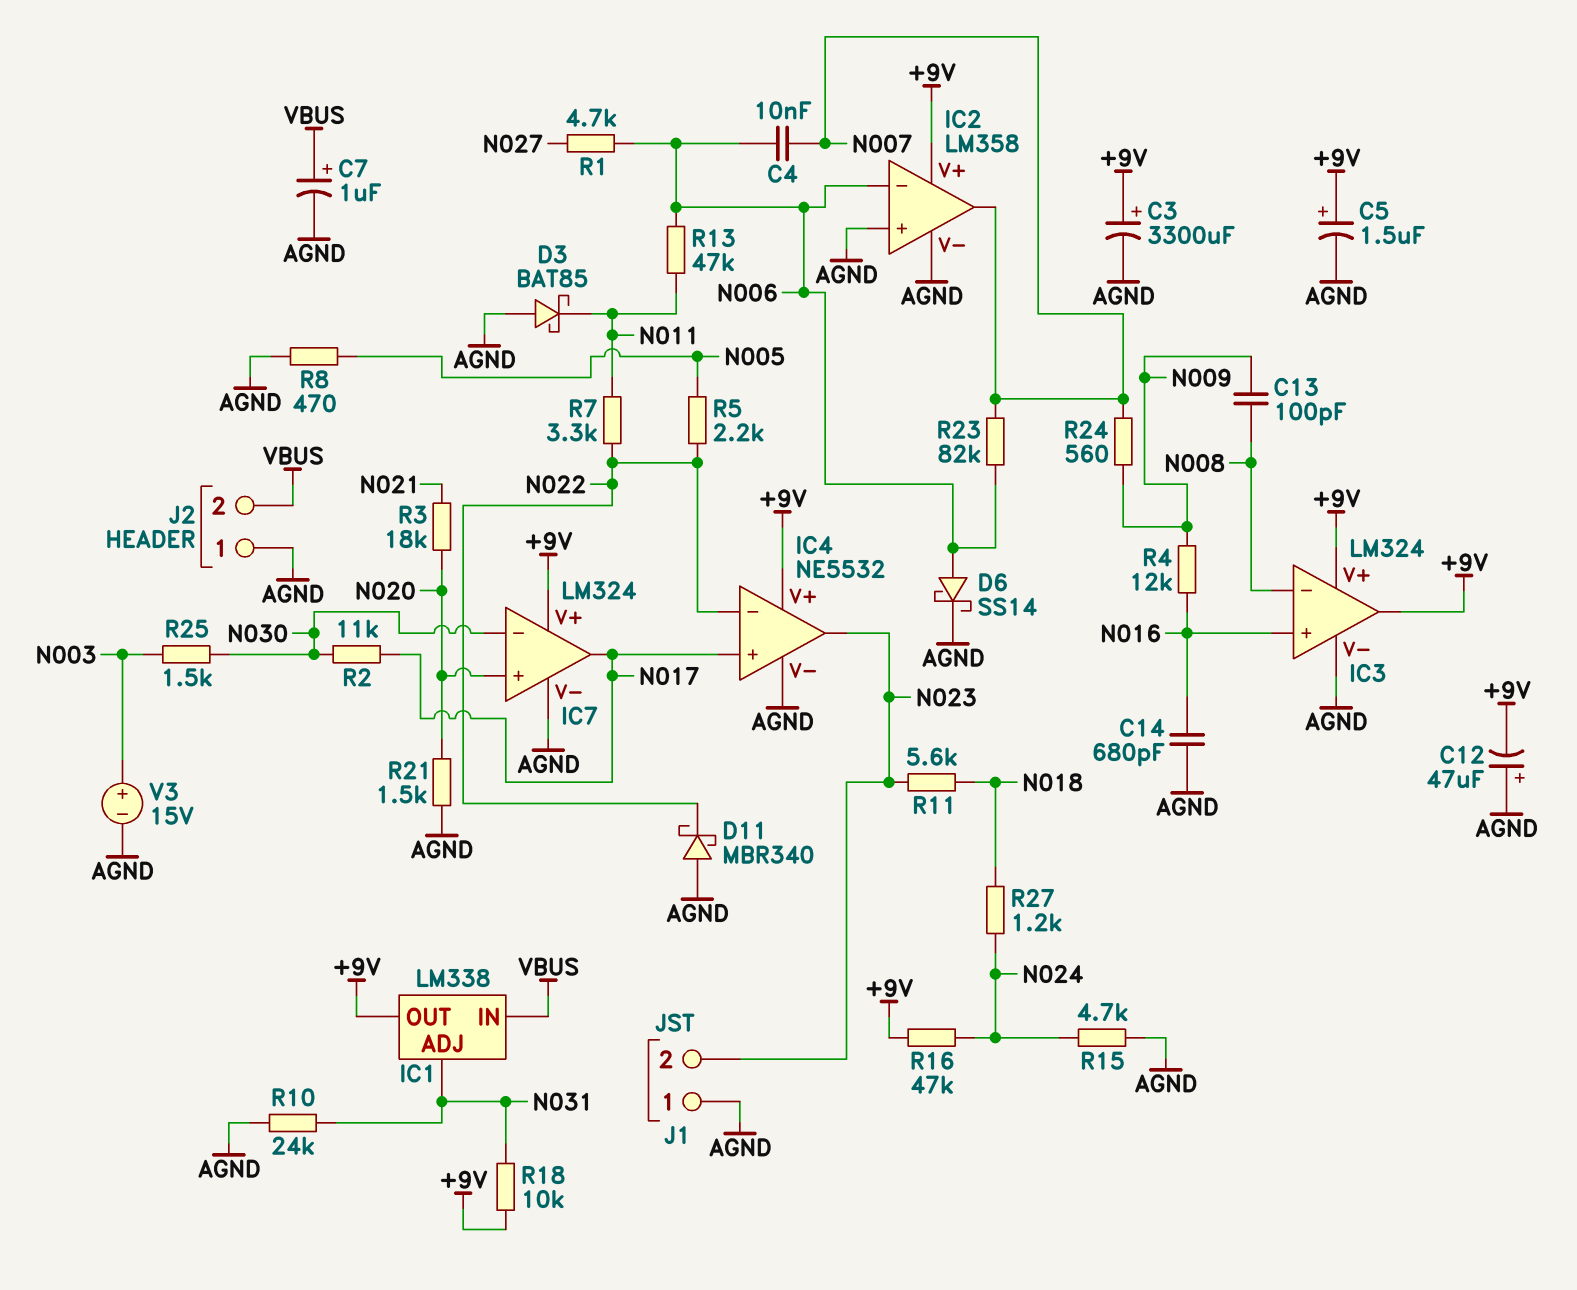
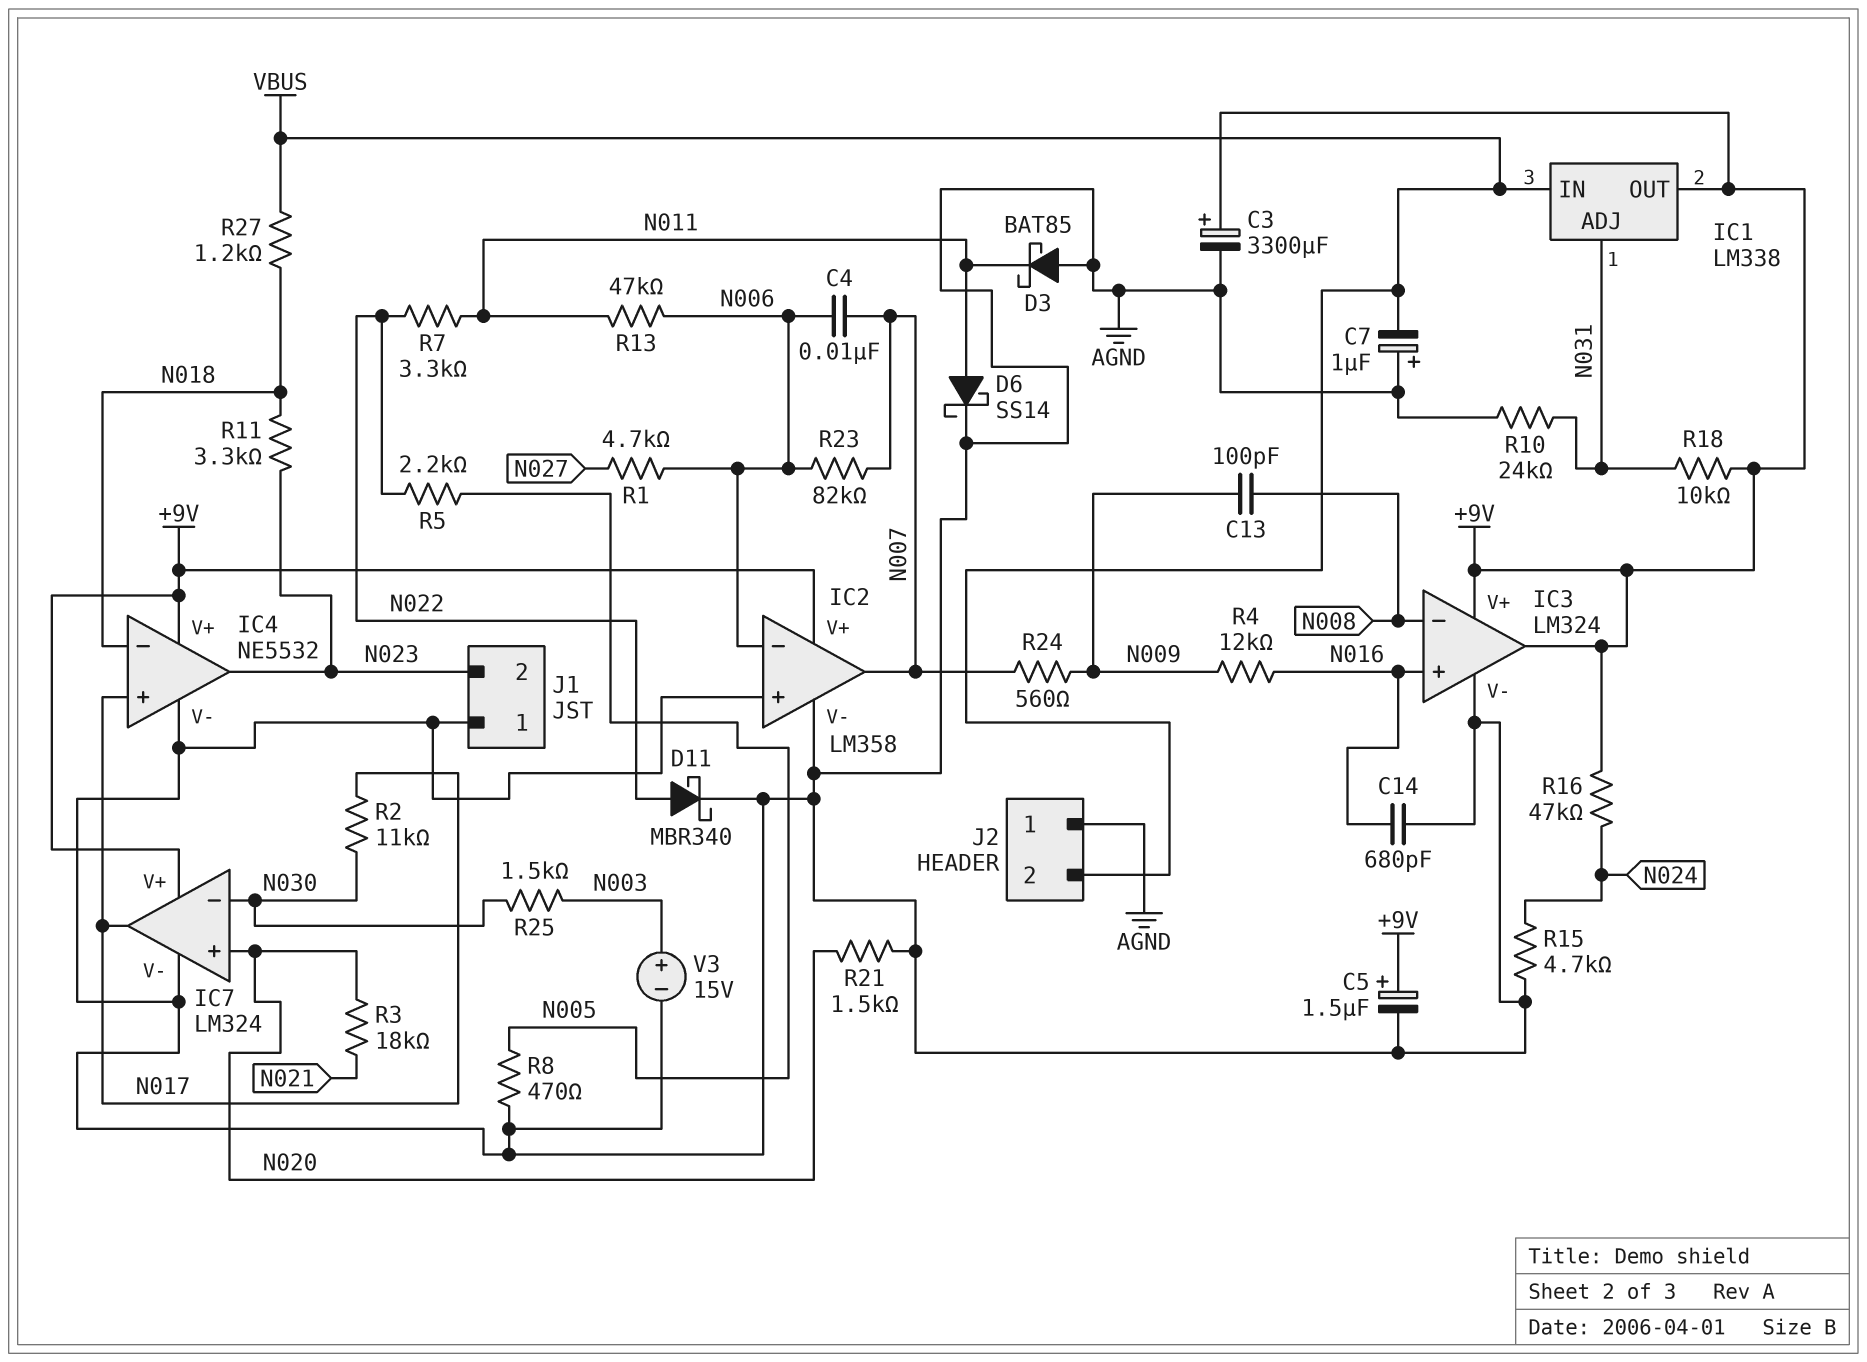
C7: 1uF (plus VBUS, minus AGND) -> 1uF (plus AGND, minus VBUS)
C12: 47uF (plus AGND, minus +9V) -> none
D6: schottky SS14 (A N006, K AGND) -> schottky SS14 (A N011, K AGND)
D11: schottky MBR340 (A AGND, K N022) -> schottky MBR340 (A N022, K AGND)
IC4 pin in-: N022 -> N018
R11: 5.6k (N018, N023) -> 3.3k (N018, N023)
R27: 1.2k (N018, N024) -> 1.2k (N018, VBUS)

